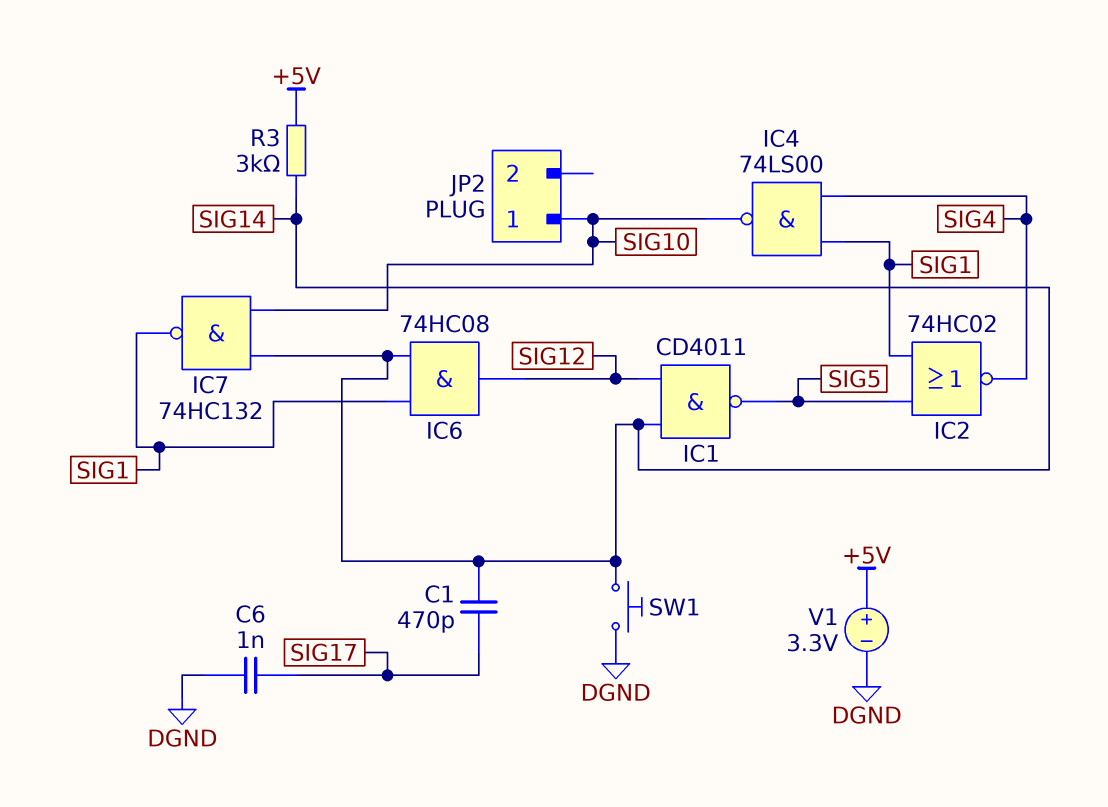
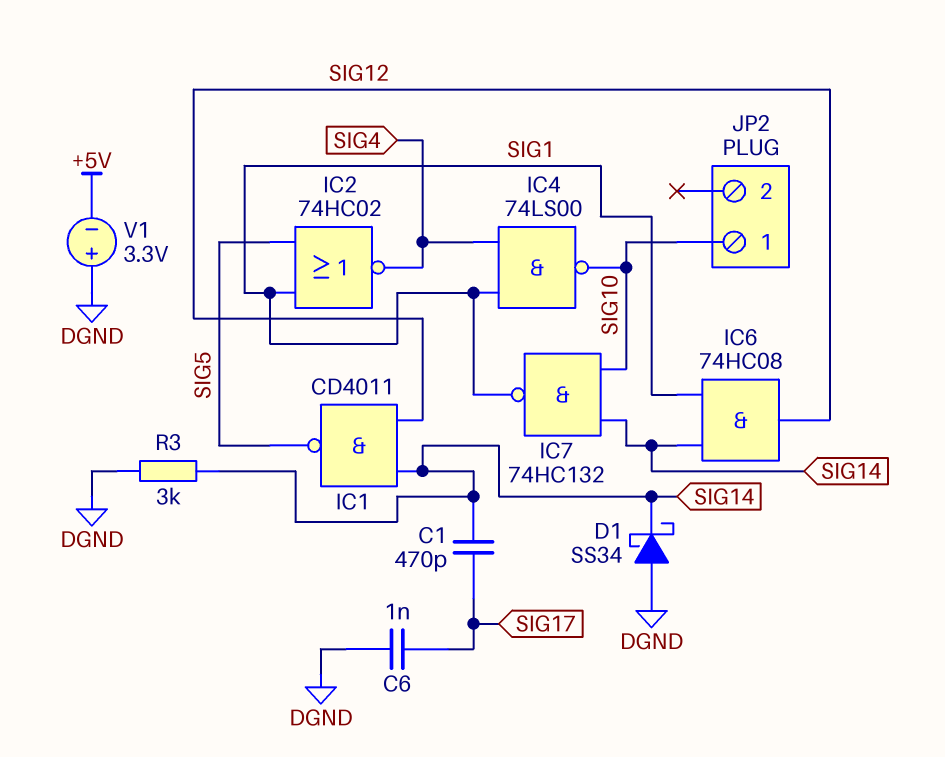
D1: none -> schottky SS34 (A DGND, K SIG14)
R3: 3k (+5V, SIG14) -> 3k (DGND, SIG14)
SW1: button (DGND, SIG14) -> none
V1: 3.3V (plus +5V, minus DGND) -> 3.3V (plus DGND, minus +5V)

